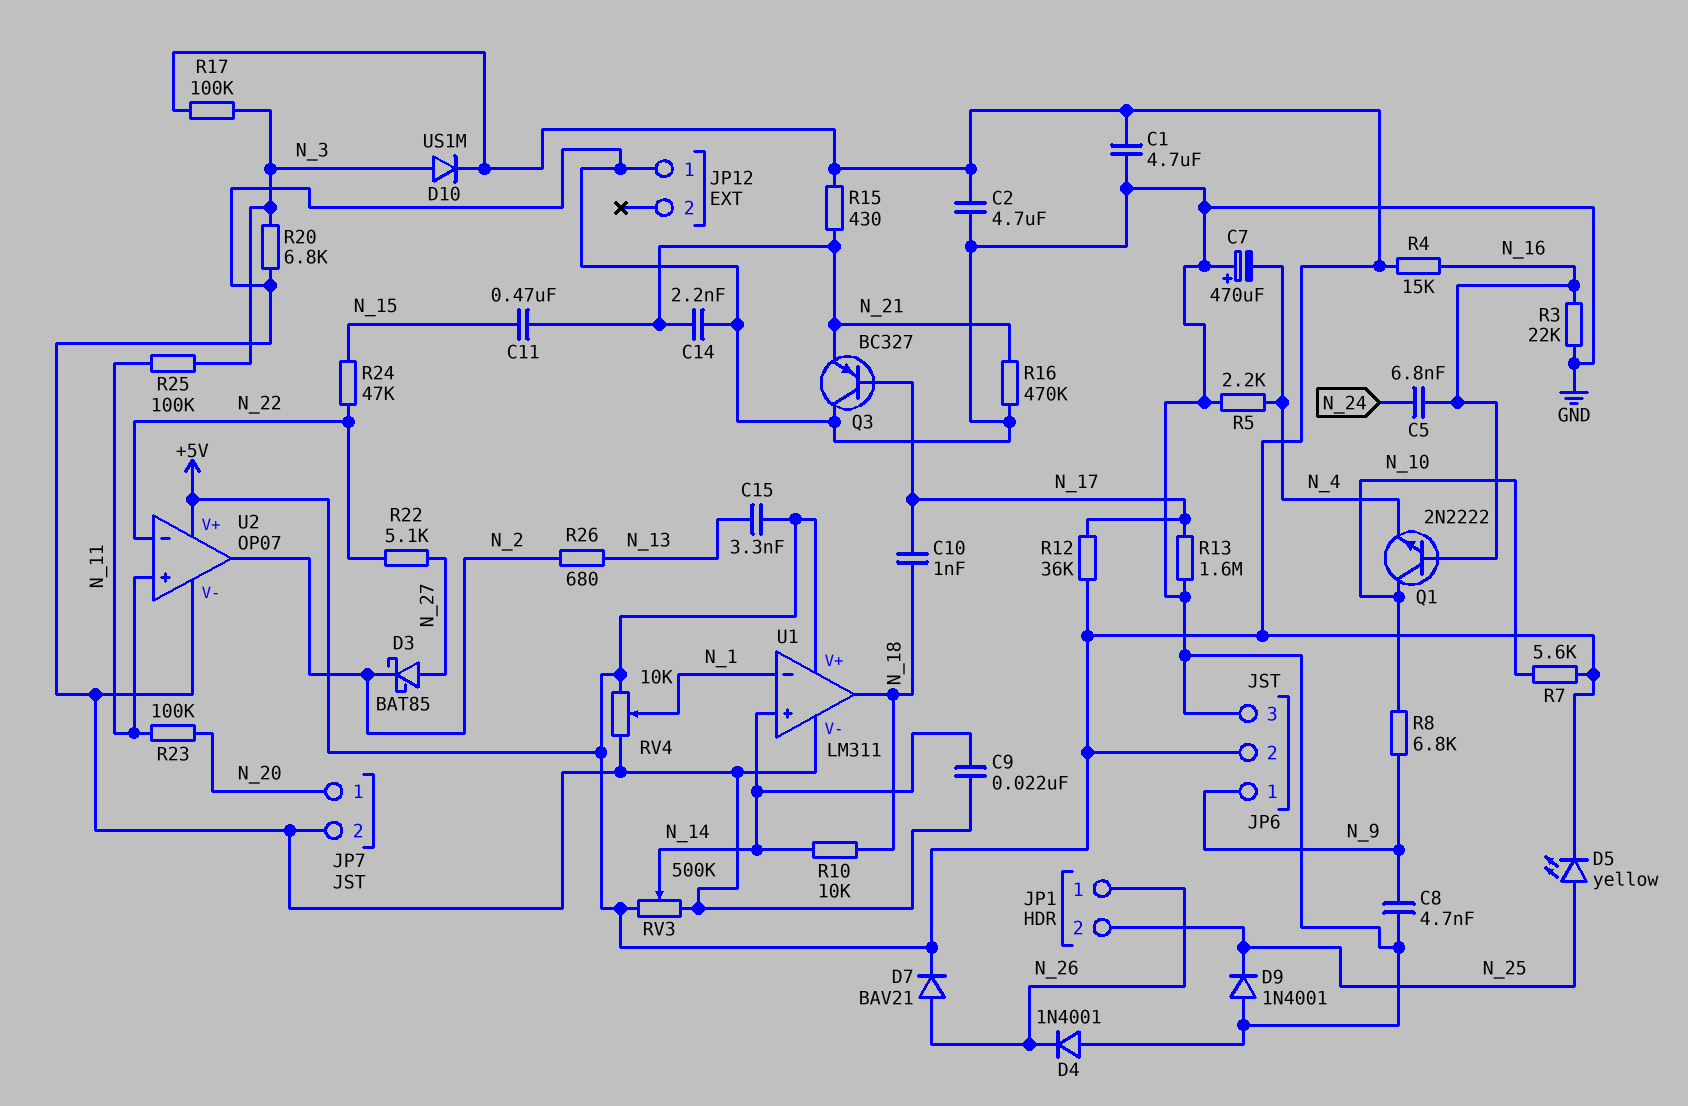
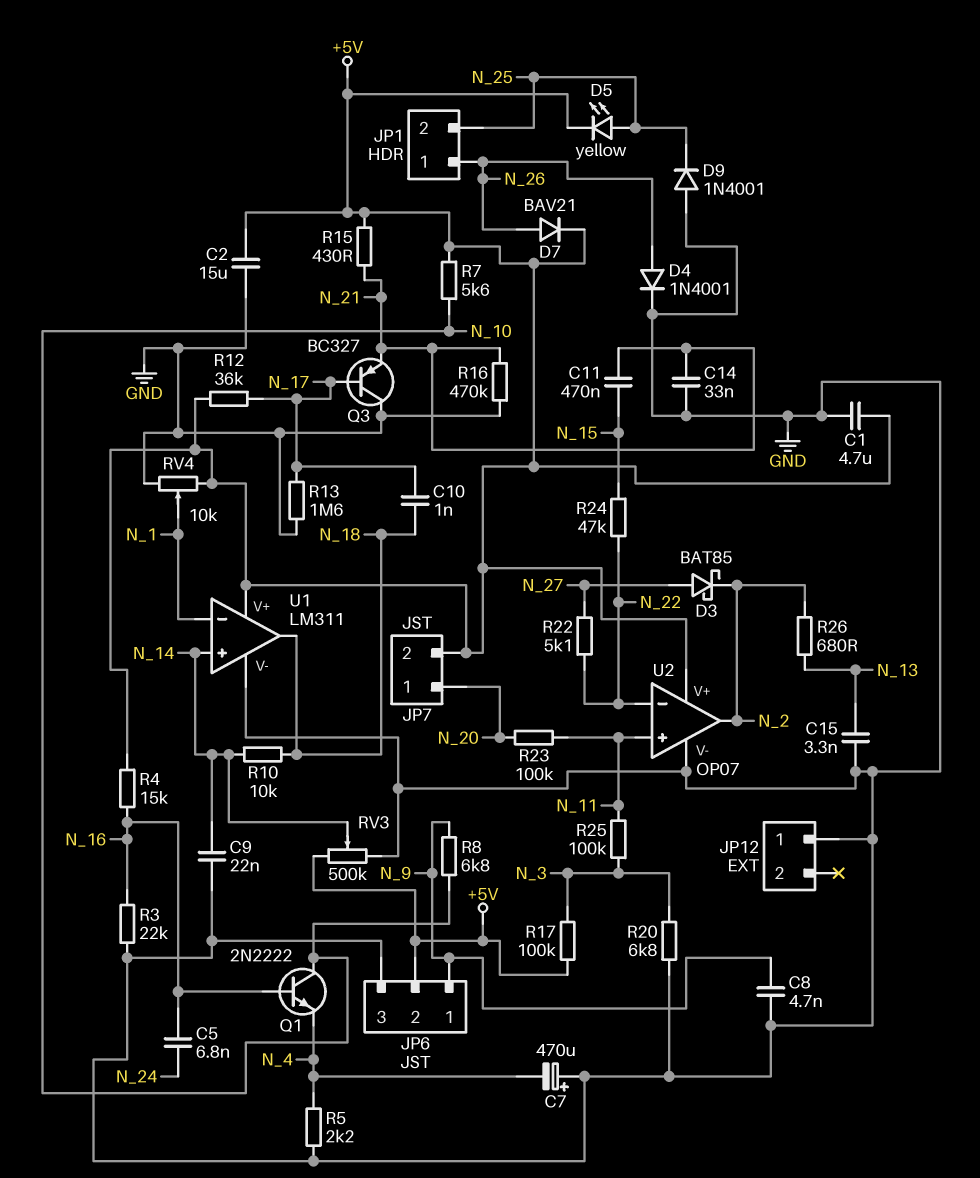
C2: 4.7uF (+5V, GND) -> 15uF (+5V, GND)
C14: 2.2nF (GND, N_21) -> 33nF (GND, N_21)
C15: 3.3nF (+5V, N_13) -> 3.3nF (GND, N_13)
D4: diode 1N4001 (A GND, K N_26) -> diode 1N4001 (A N_26, K GND)
D10: diode US1M (A N_3, K +5V) -> none
JP7 pin 2: GND -> +5V

